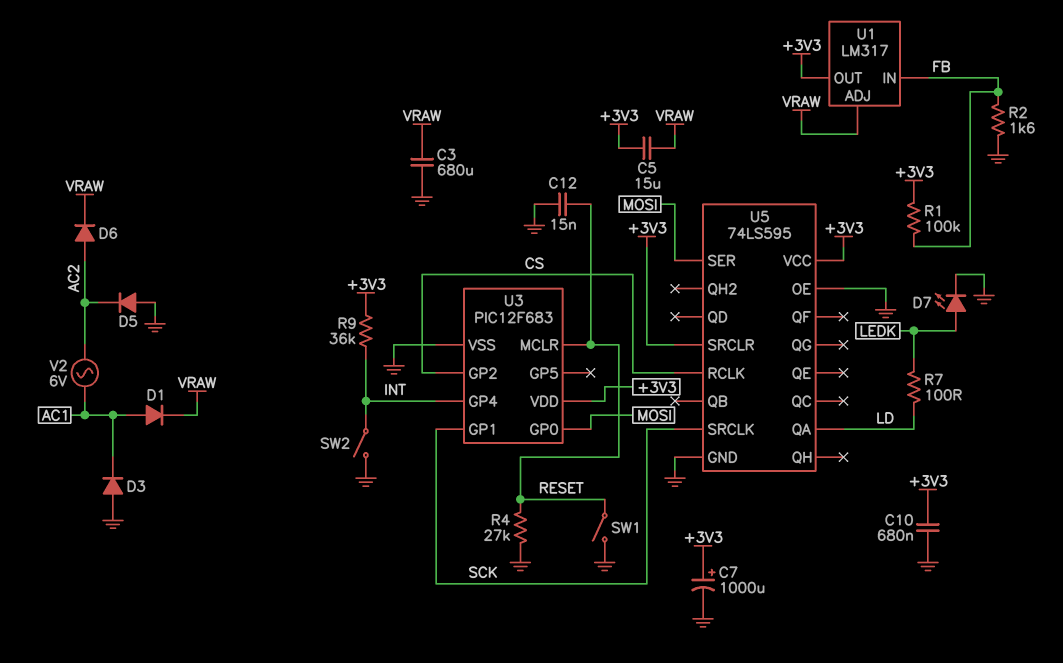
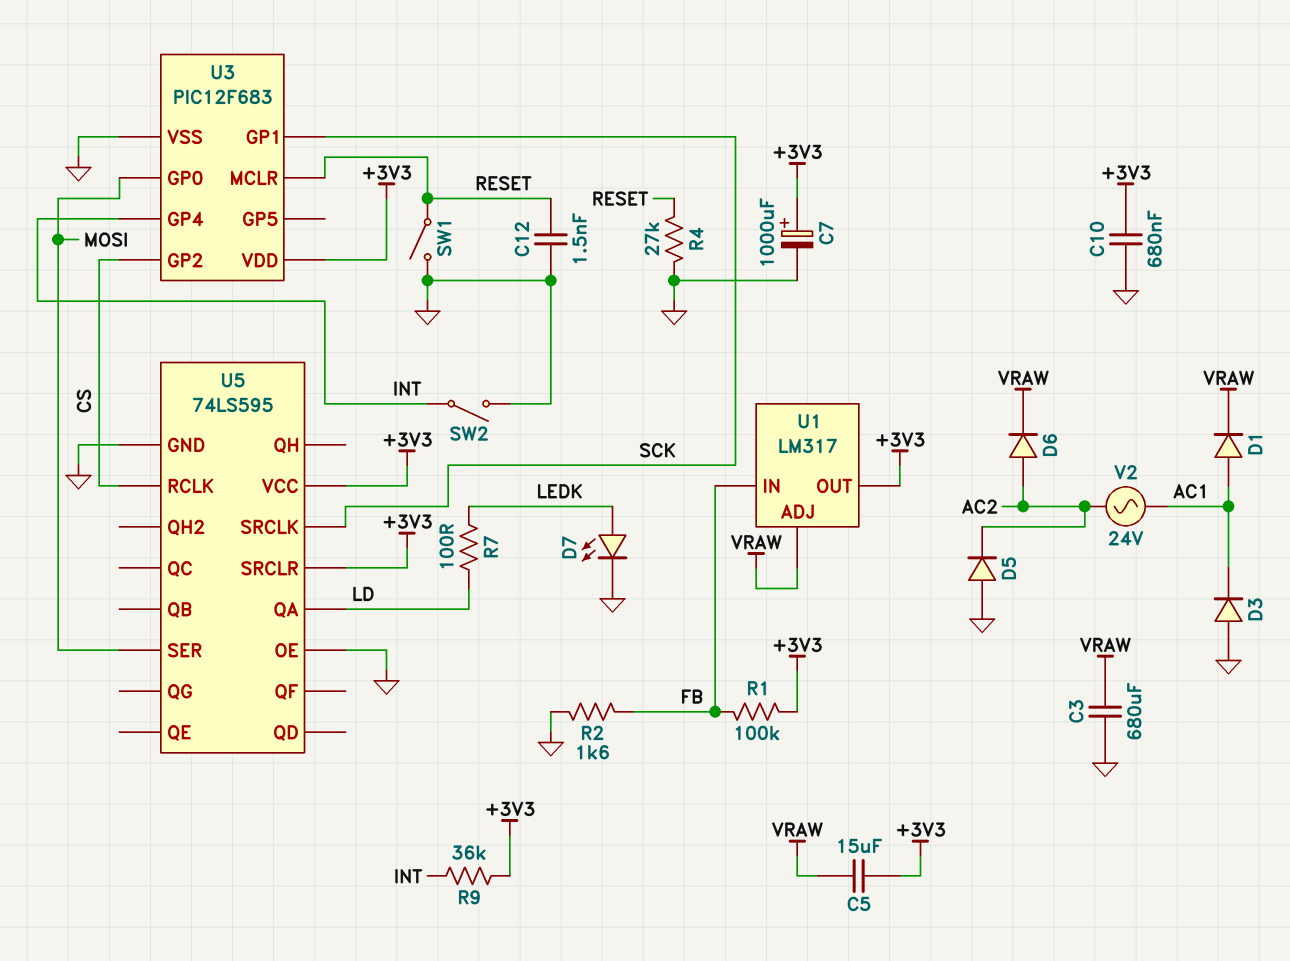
C12: 15nF (GND, RESET) -> 1.5nF (GND, RESET)
V2: AC 6V (AC1, AC2) -> AC 24V (AC1, AC2)

